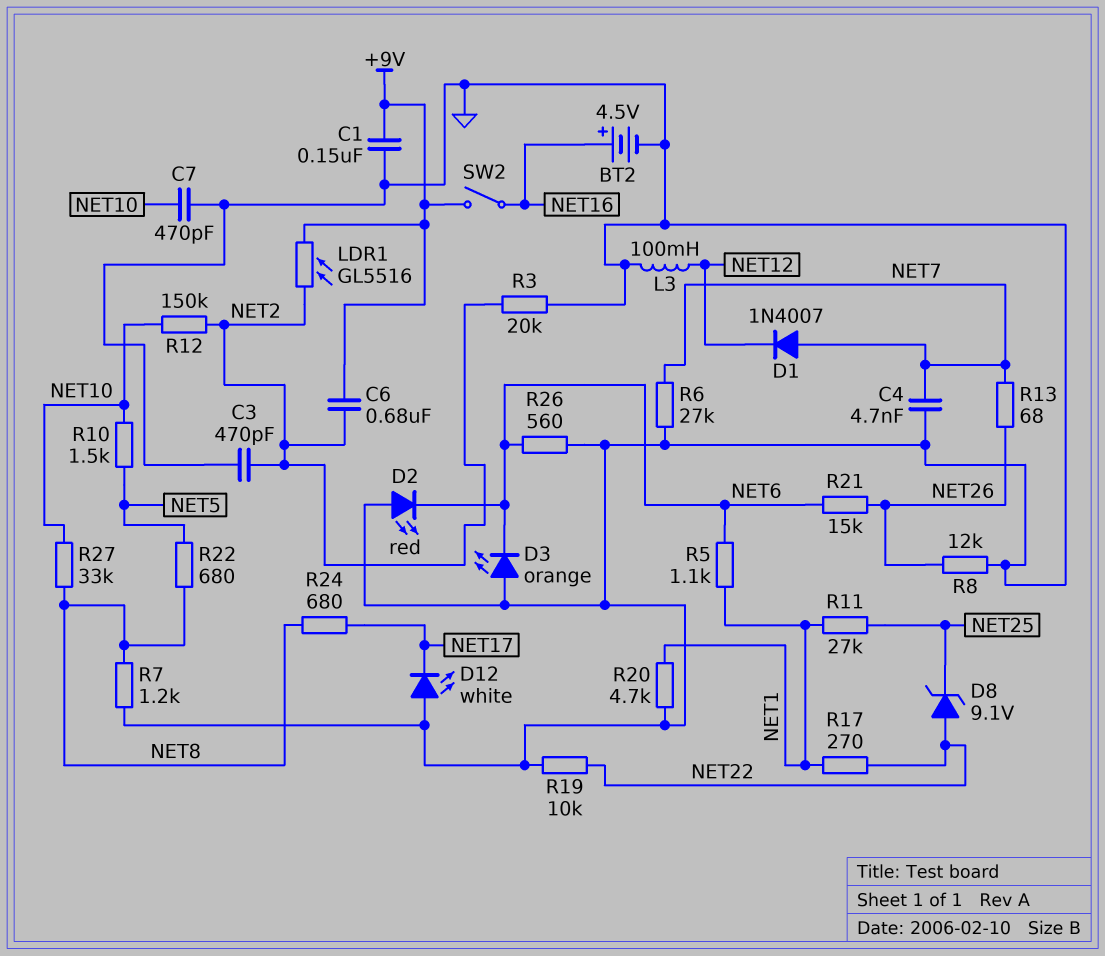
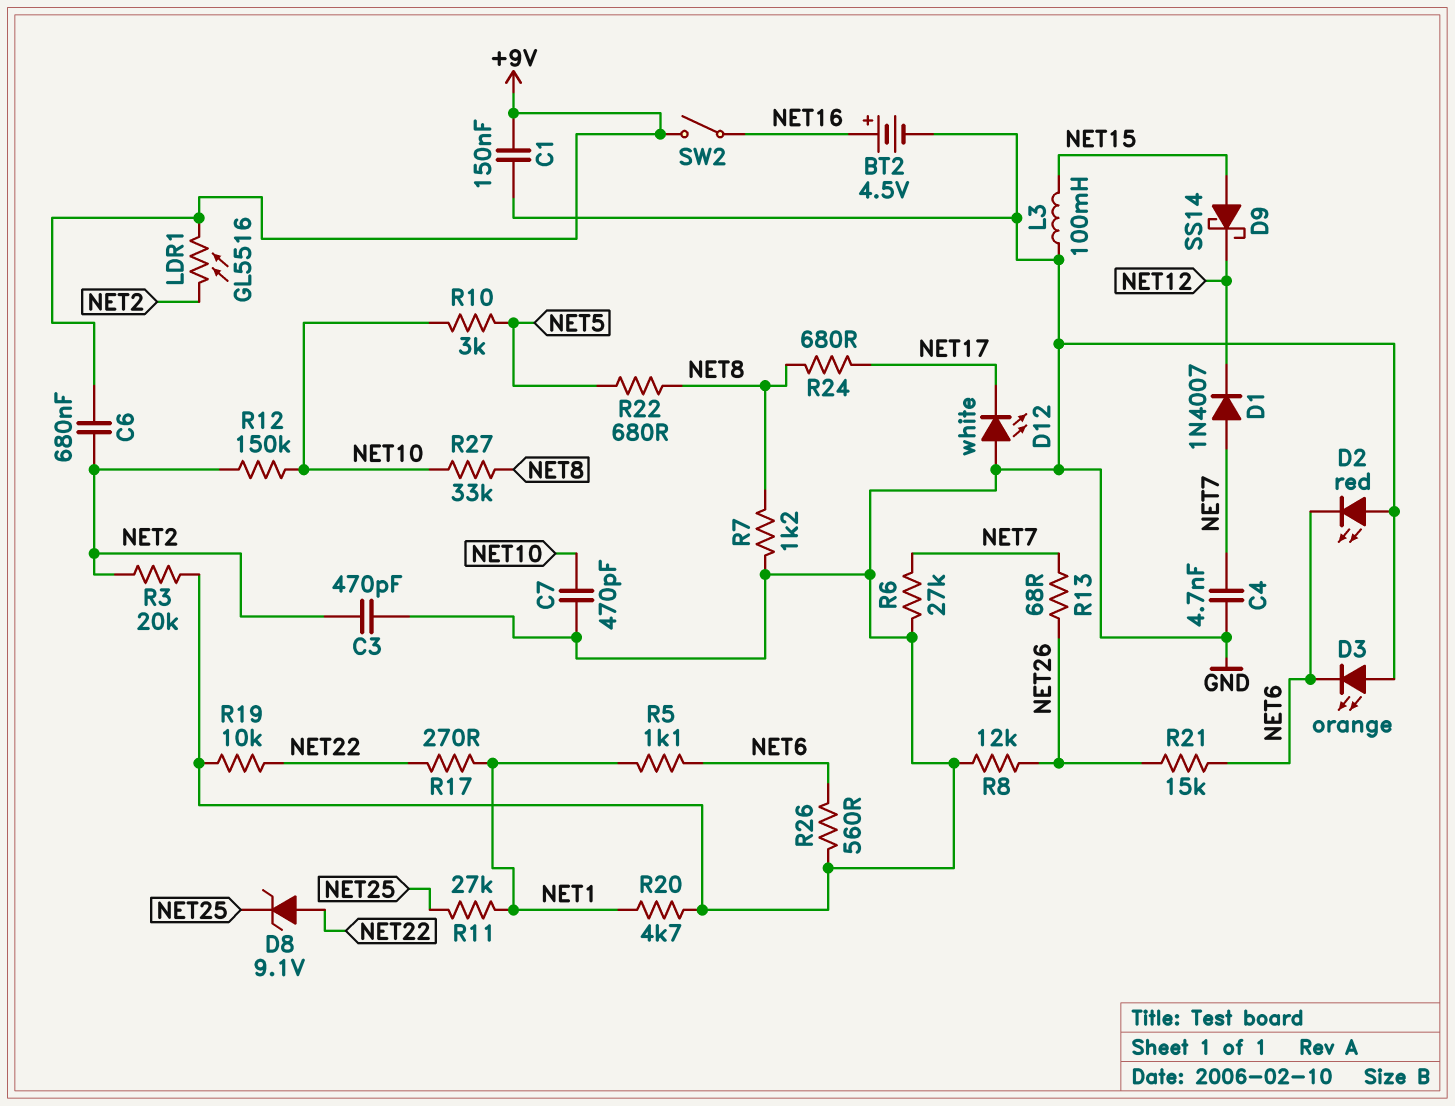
D9: none -> schottky SS14 (A NET15, K NET12)
L3: 100mH (GND, NET12) -> 100mH (GND, NET15)
R10: 1.5k (NET5, NET10) -> 3k (NET5, NET10)

